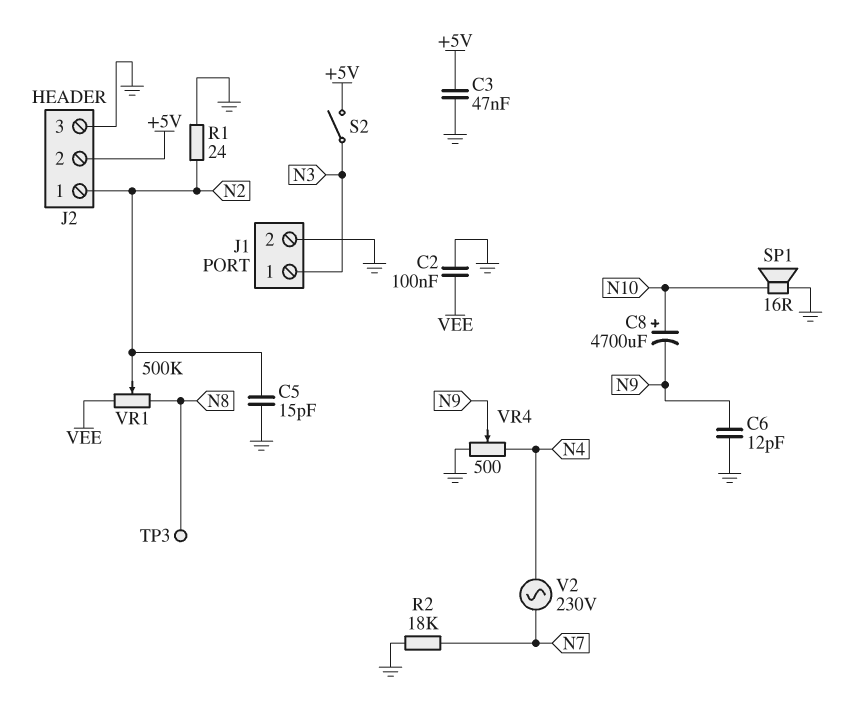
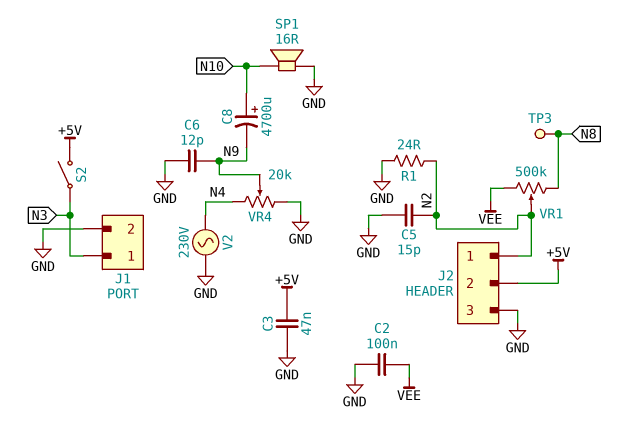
R2: 18k (GND, N7) -> none
V2: AC 230V (N4, N7) -> AC 230V (GND, N4)
VR4: 500 (GND, N4, wiper N9) -> 20k (GND, N4, wiper N9)

